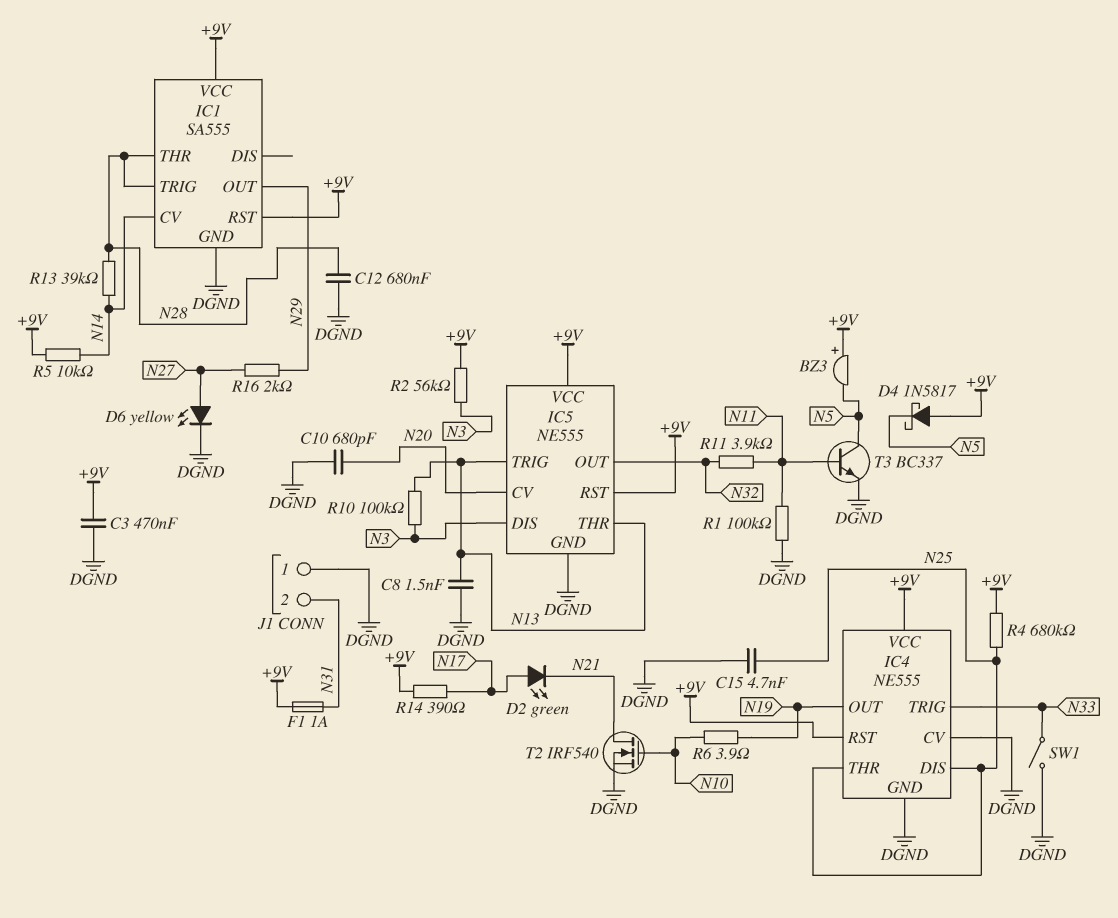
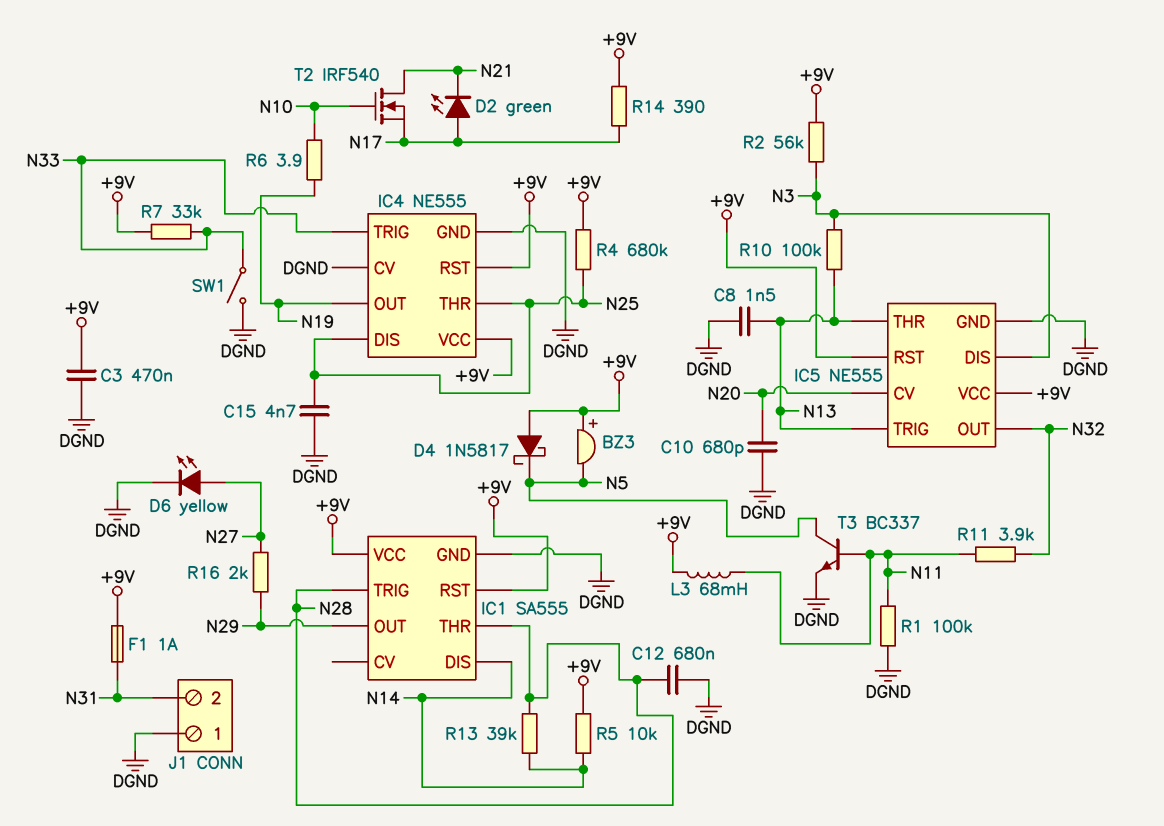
IC1 pin CV: N14 -> none
IC1 pin DIS: none -> N14
L3: none -> 68mH (+9V, N11)
R7: none -> 33k (+9V, N33)
T2: NMOS IRF540 (G N10, D N21, S DGND) -> NMOS IRF540 (G N10, D N21, S N17)

